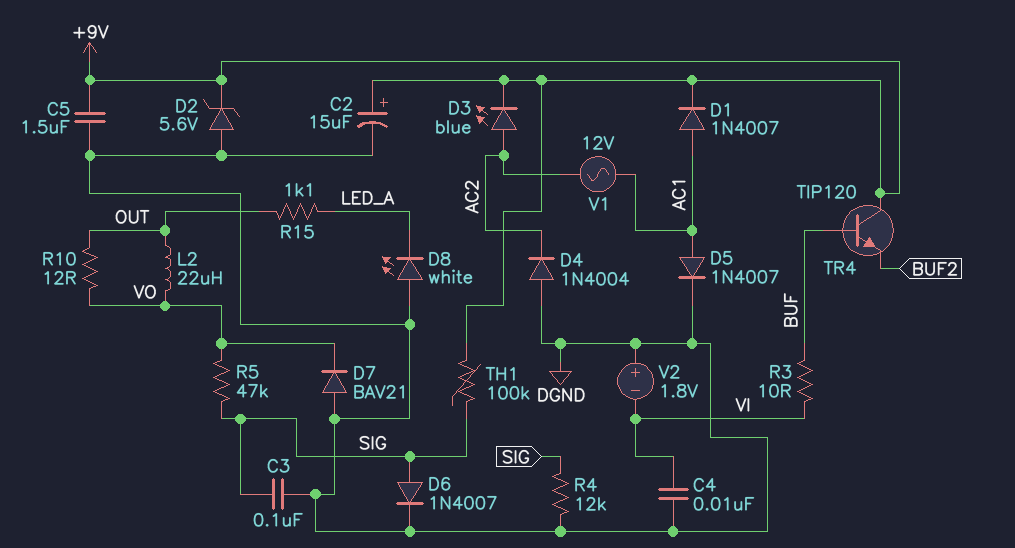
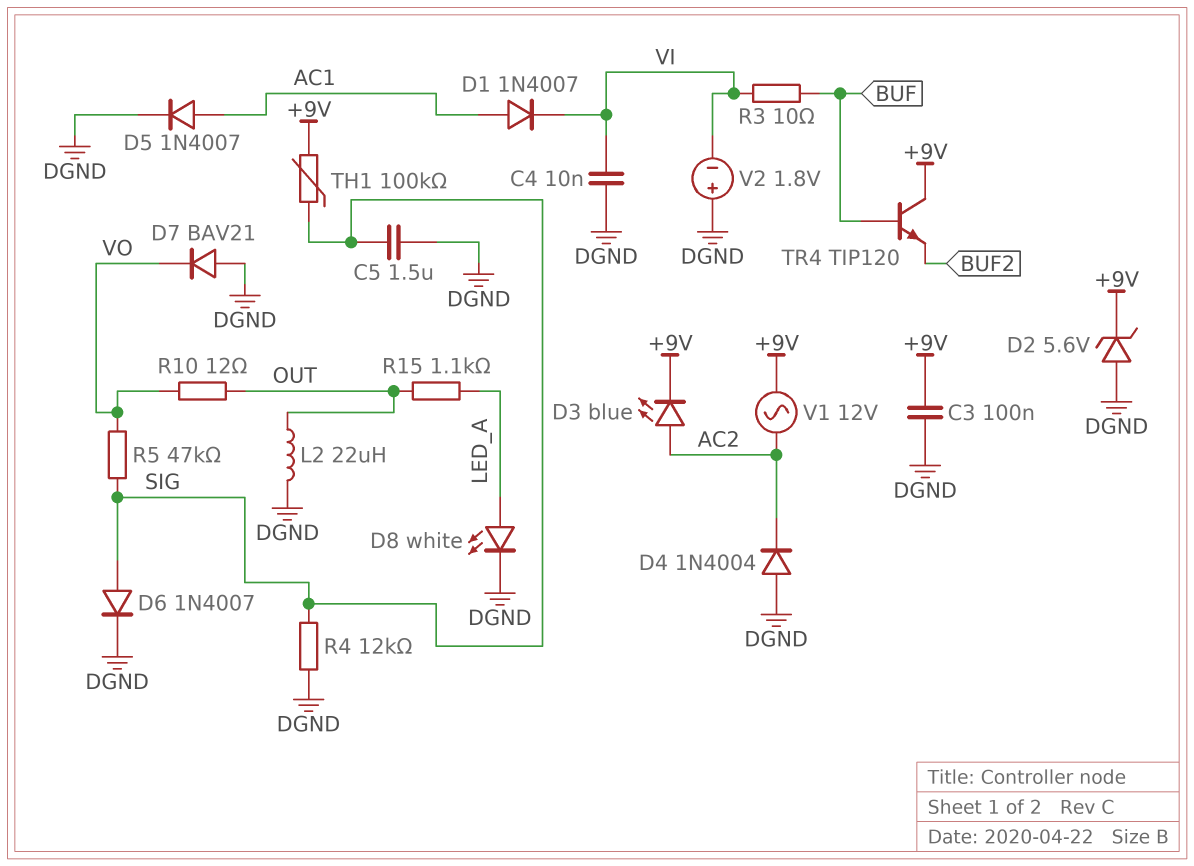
C2: 15uF (plus +9V, minus DGND) -> none
C3: 100nF (DGND, SIG) -> 100nF (+9V, DGND)
C5: 1.5uF (+9V, DGND) -> 1.5uF (DGND, SIG)
D1: diode 1N4007 (A AC1, K +9V) -> diode 1N4007 (A AC1, K VI)
D8: LED white (A DGND, K LED_A) -> LED white (A LED_A, K DGND)
L2: 22uH (OUT, VO) -> 22uH (DGND, OUT)
V1: AC 12V (AC1, AC2) -> AC 12V (+9V, AC2)

